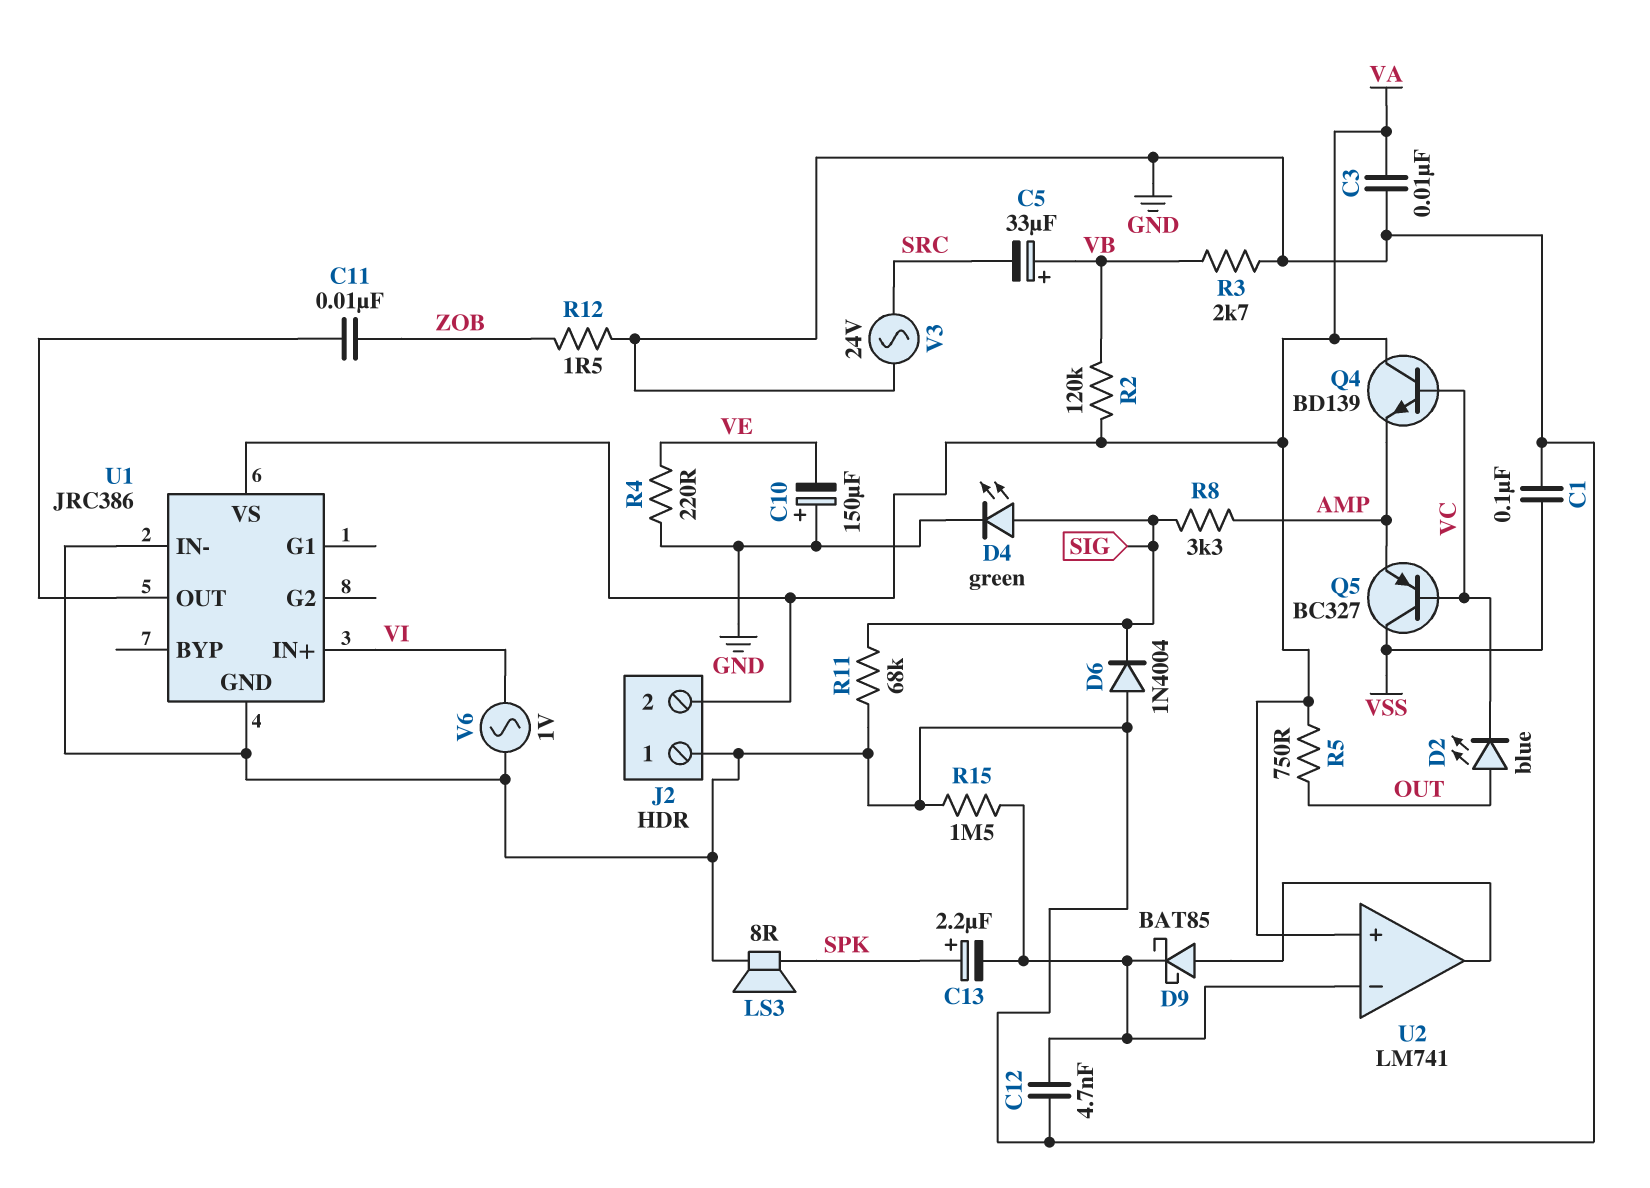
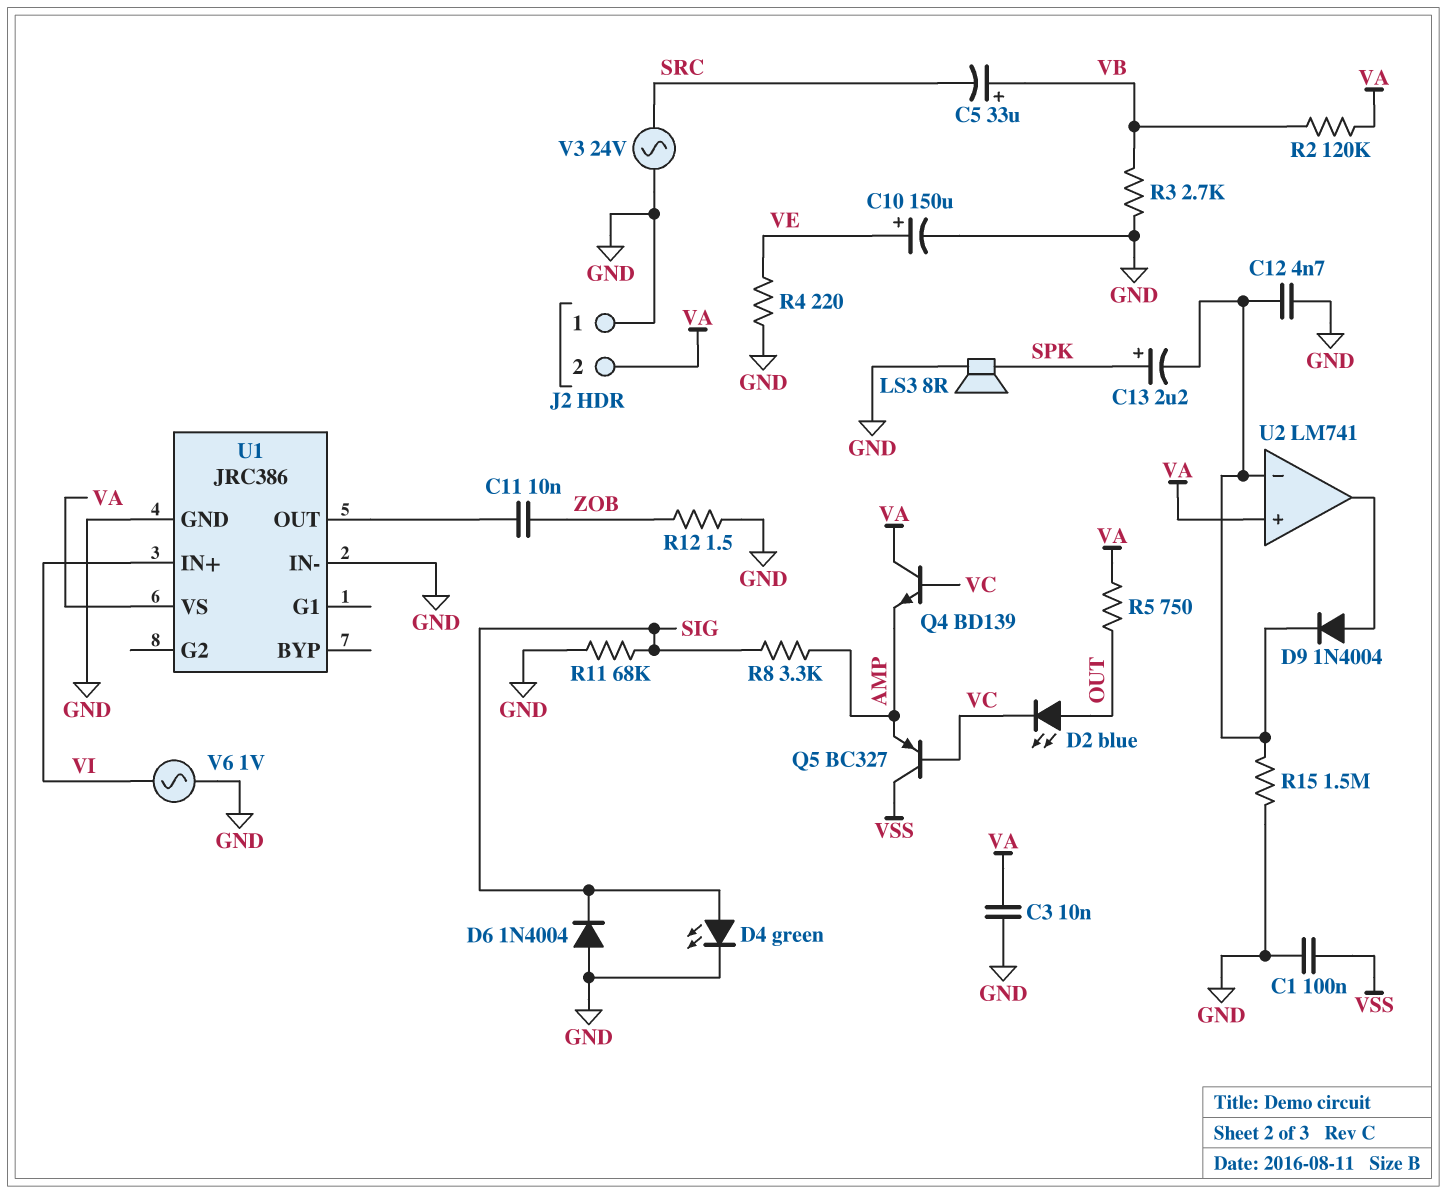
C10: 150uF (plus GND, minus VE) -> 150uF (plus VE, minus GND)
D9: schottky BAT85 (A U2/out, K U2/in-) -> diode 1N4004 (A U2/out, K U2/in-)

